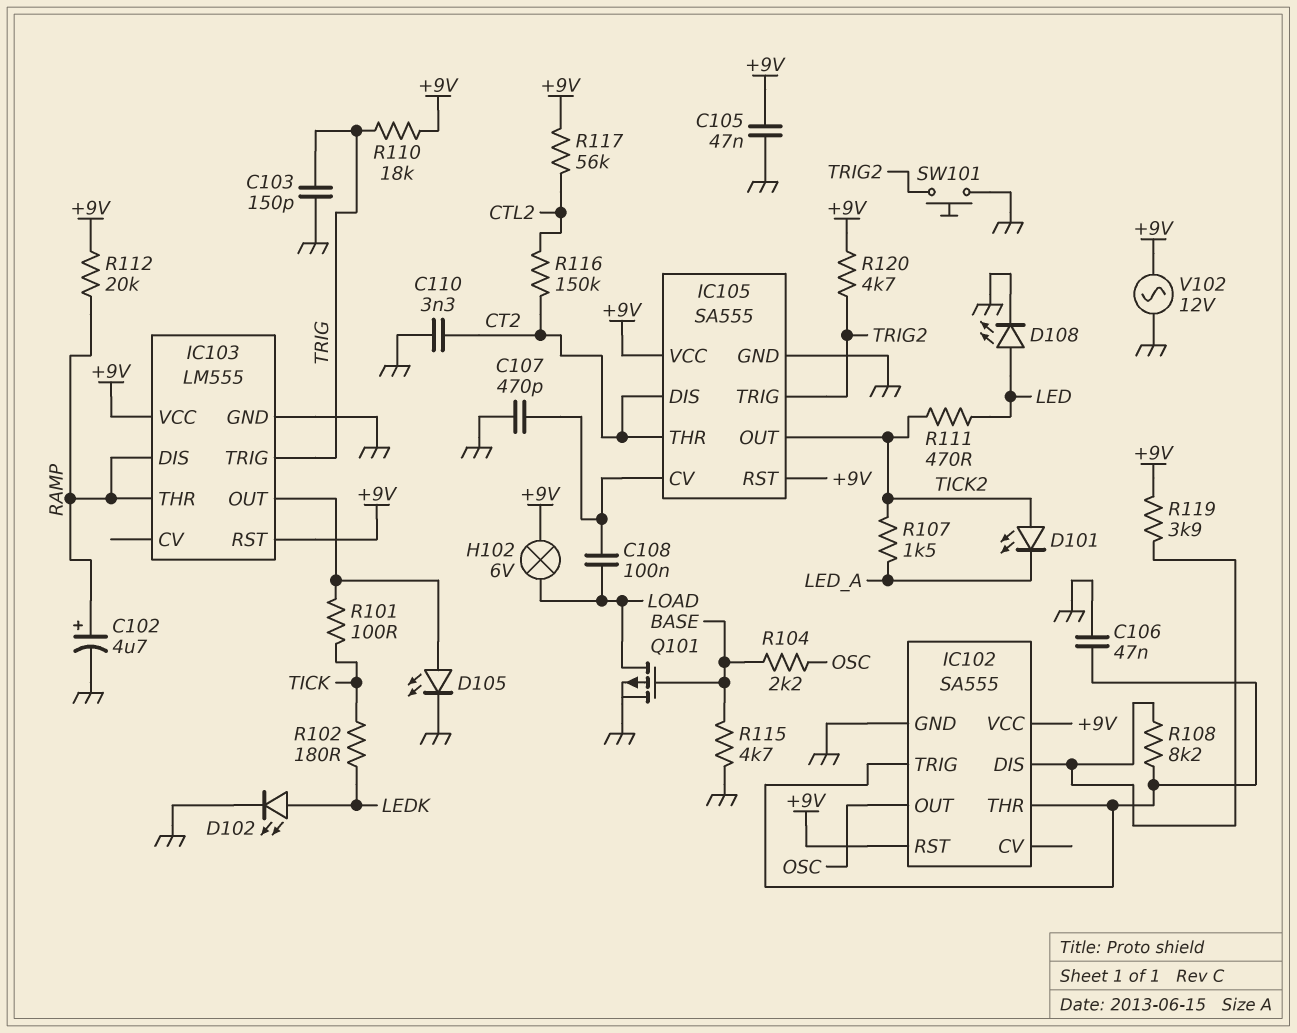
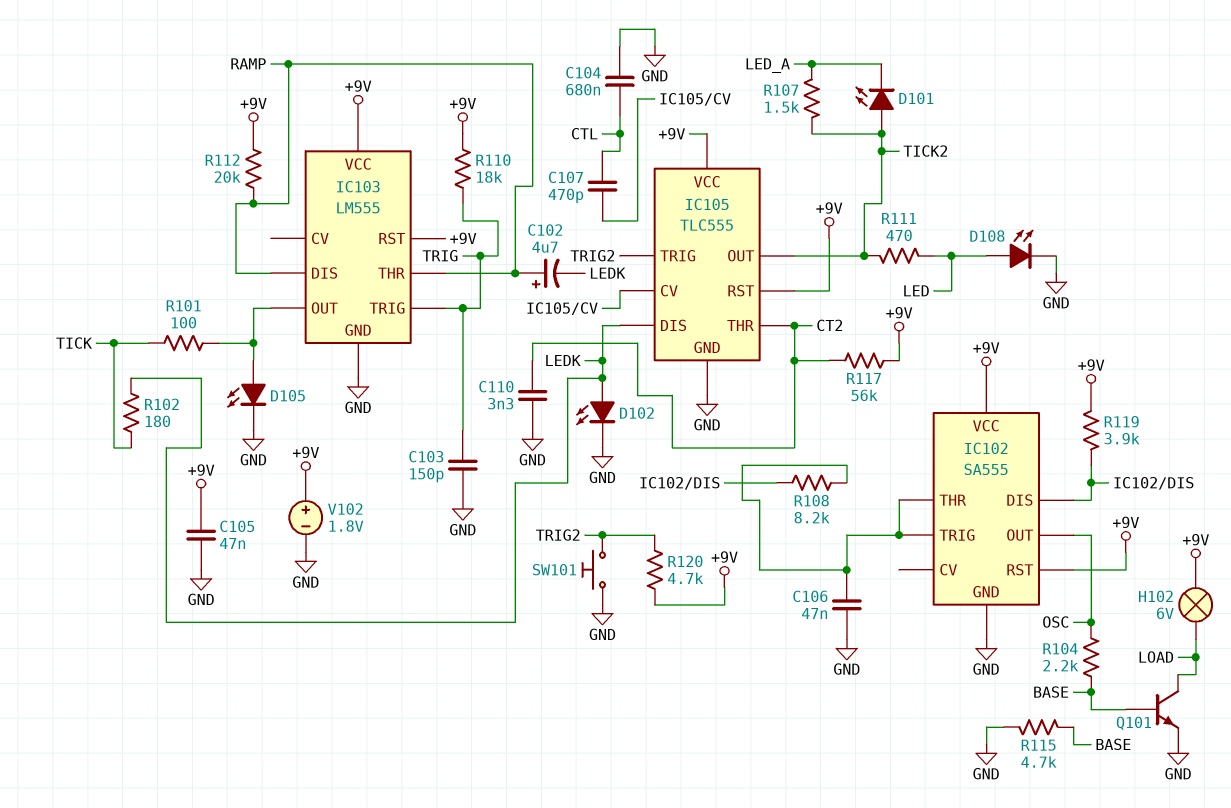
C102: 4.7uF (plus RAMP, minus GND) -> 4.7uF (plus RAMP, minus LEDK)
C104: none -> 680nF (CTL, GND)
C107: 470pF (GND, IC105/CV) -> 470pF (CTL, IC105/CV)
C108: 100nF (IC105/CV, LOAD) -> none
IC105: SA555 -> TLC555
IC105 pin DIS: CT2 -> LEDK
Q101: PMOS (G BASE, D LOAD, S GND) -> NPN (B BASE, C LOAD, E GND)
R116: 150k (CT2, CTL2) -> none
R117: 56k (+9V, CTL2) -> 56k (+9V, CT2)
V102: AC 12V (+9V, GND) -> 1.8V (plus +9V, minus GND)

